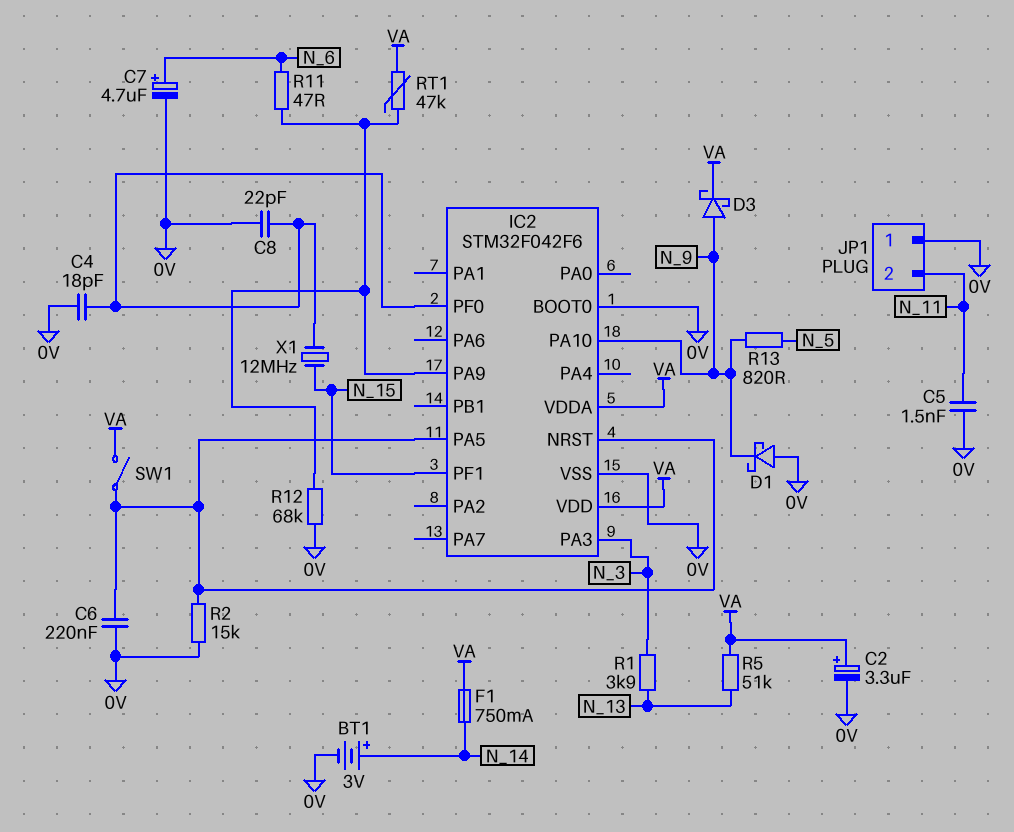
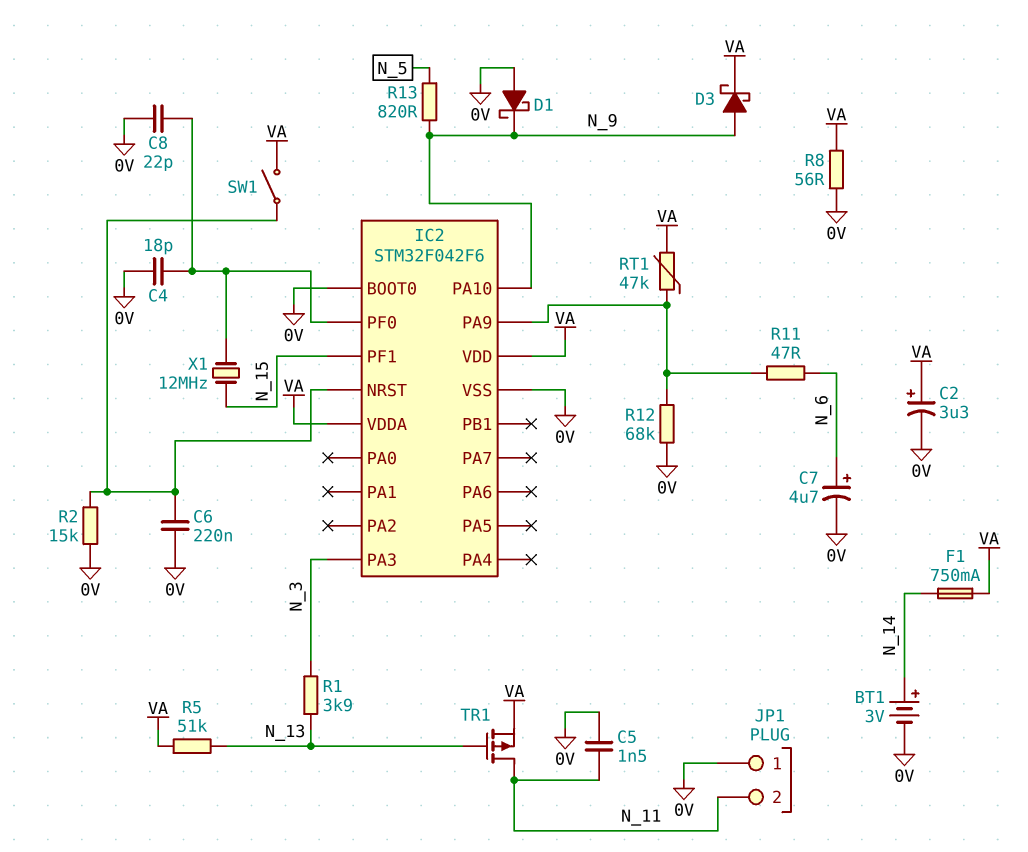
IC2 pin PA5: IC2/NRST -> none
R8: none -> 56 (0V, VA)
TR1: none -> PMOS (G N_13, D N_11, S VA)

